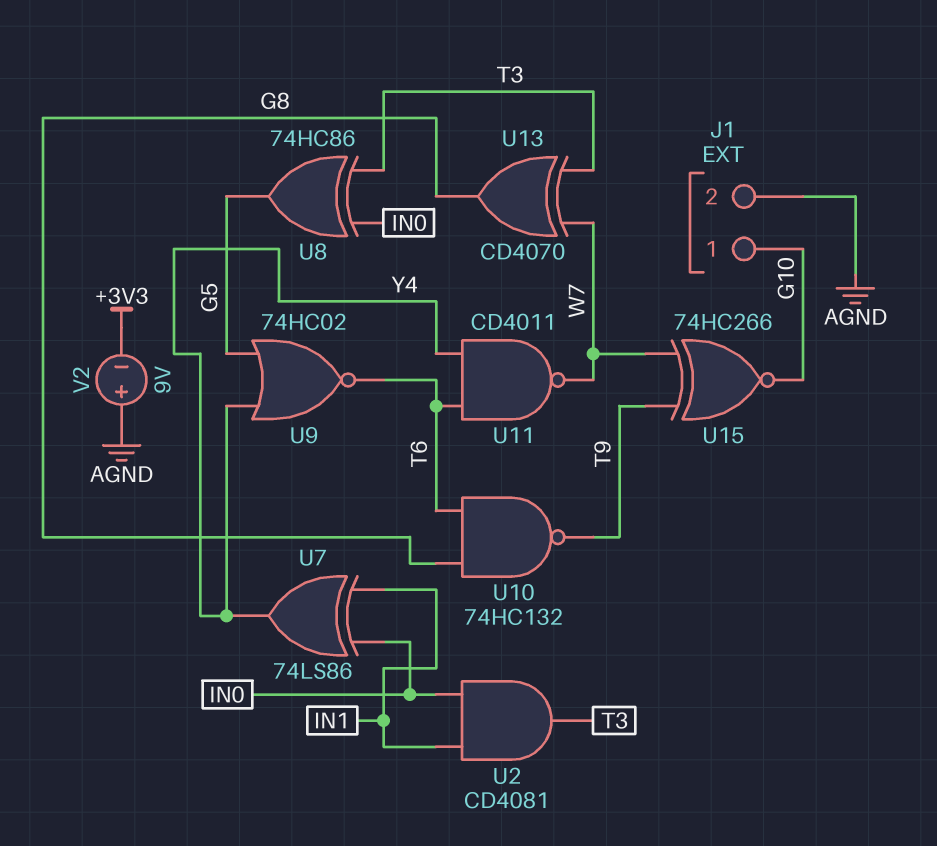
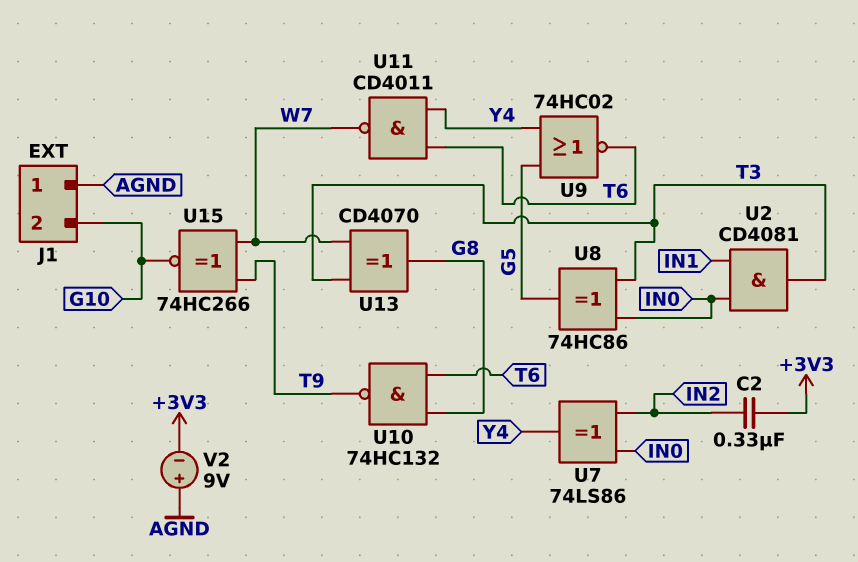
C2: none -> 330nF (+3V3, IN2)
J1 pin 1: G10 -> AGND
J1 pin 2: AGND -> G10
U7: XOR 74LS86 (in IN0, in IN1, out Y4) -> XOR 74LS86 (in IN0, in IN2, out Y4)

